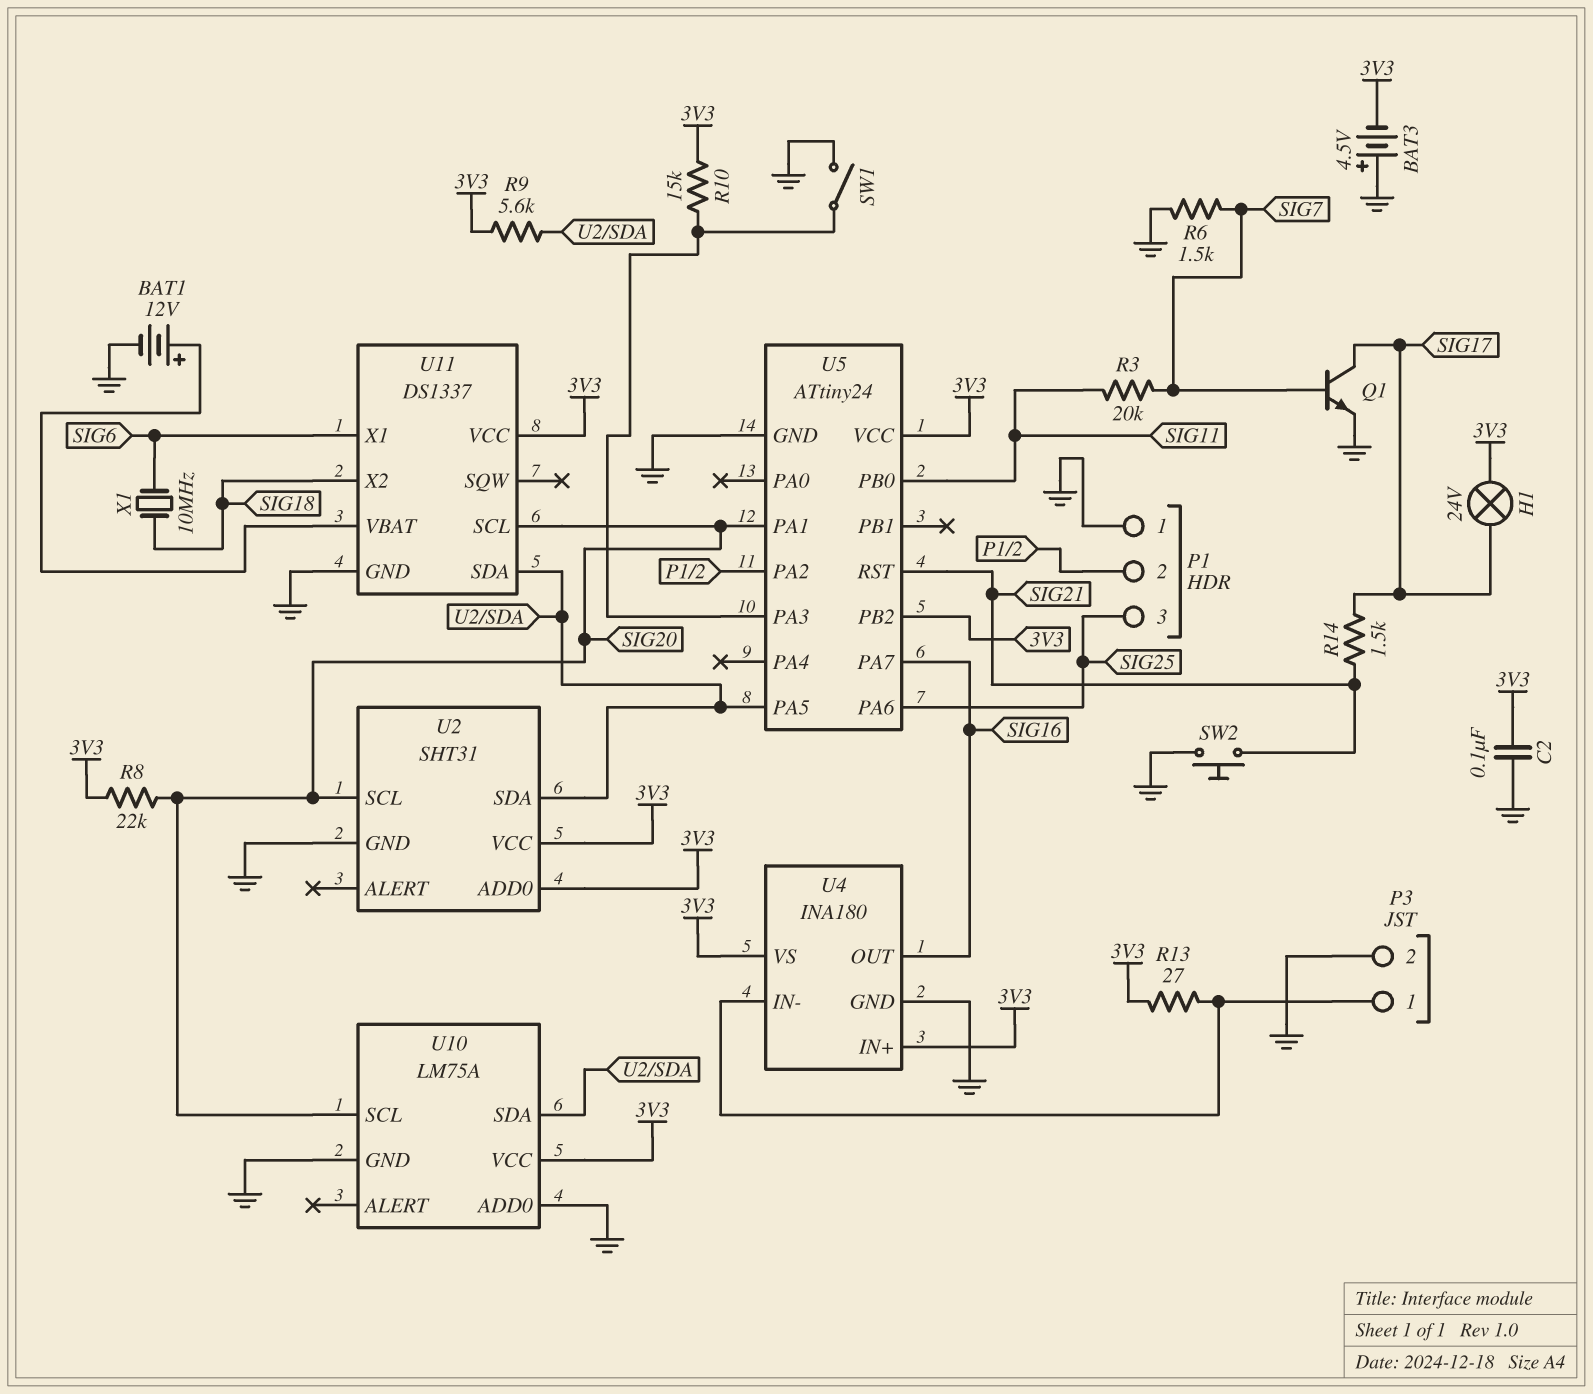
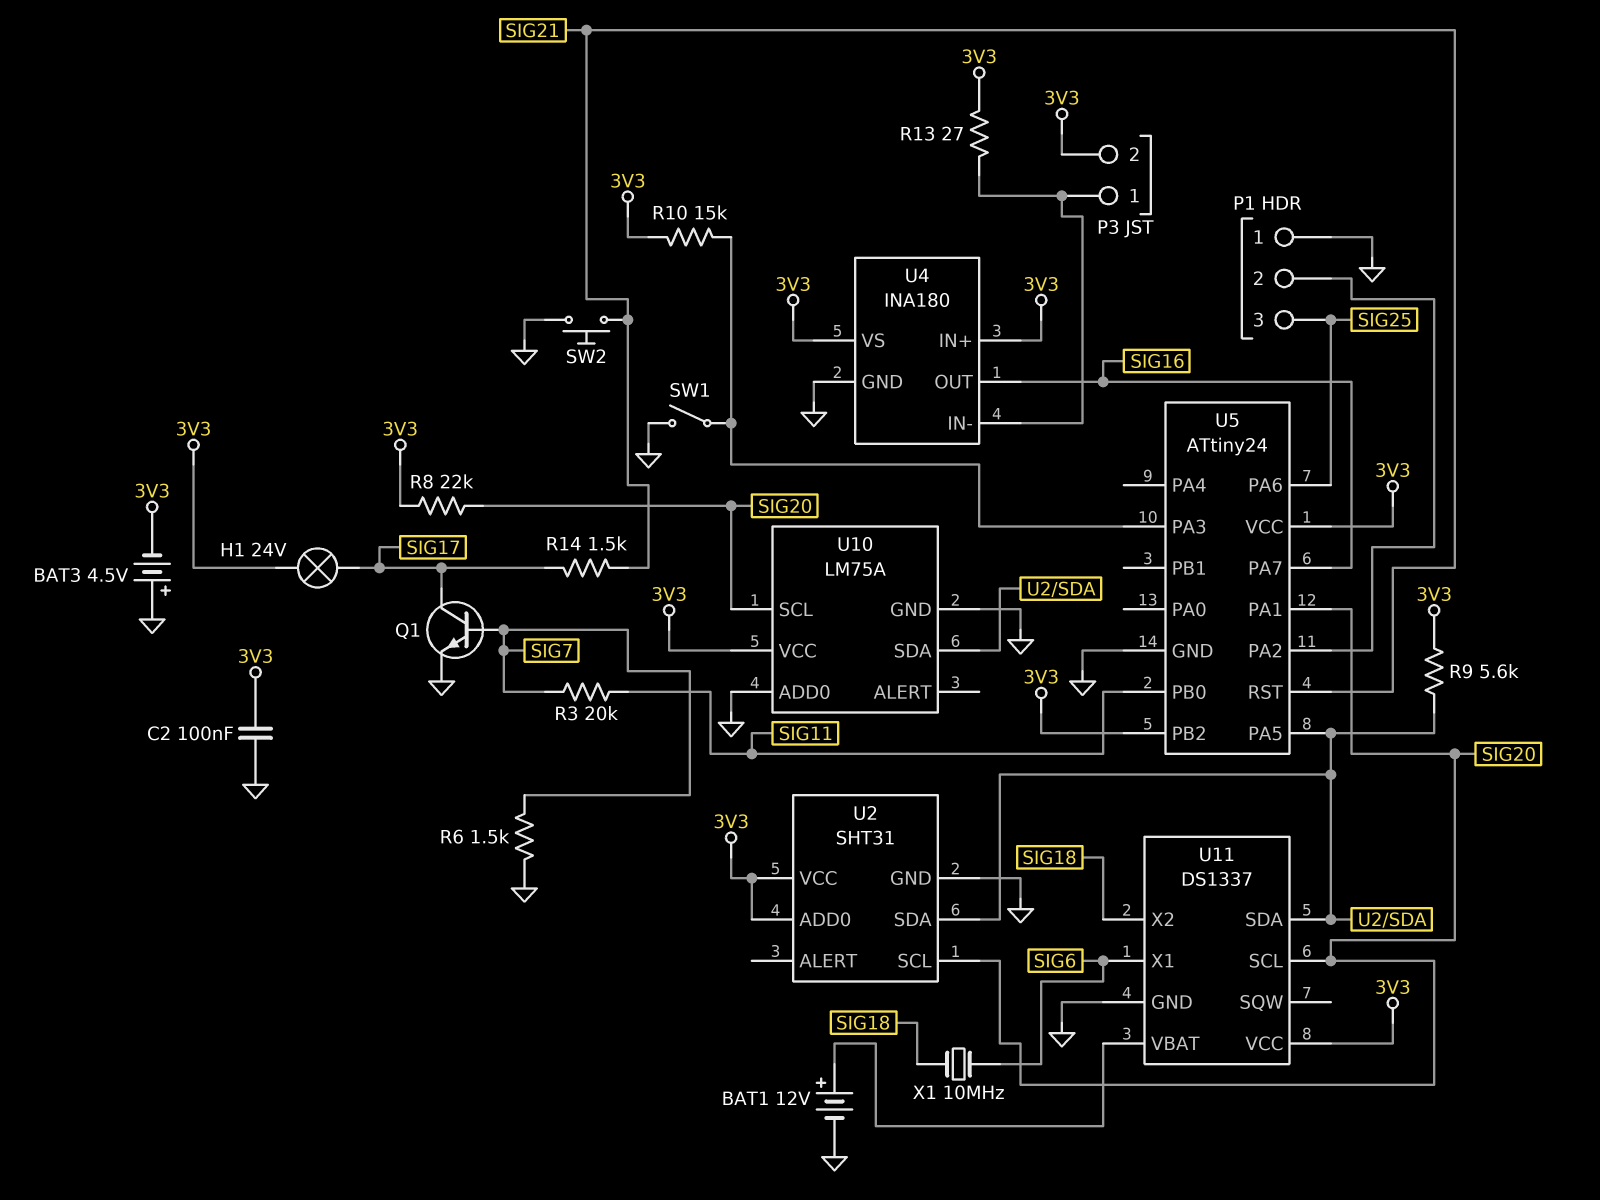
P3 pin 2: GND -> 3V3

